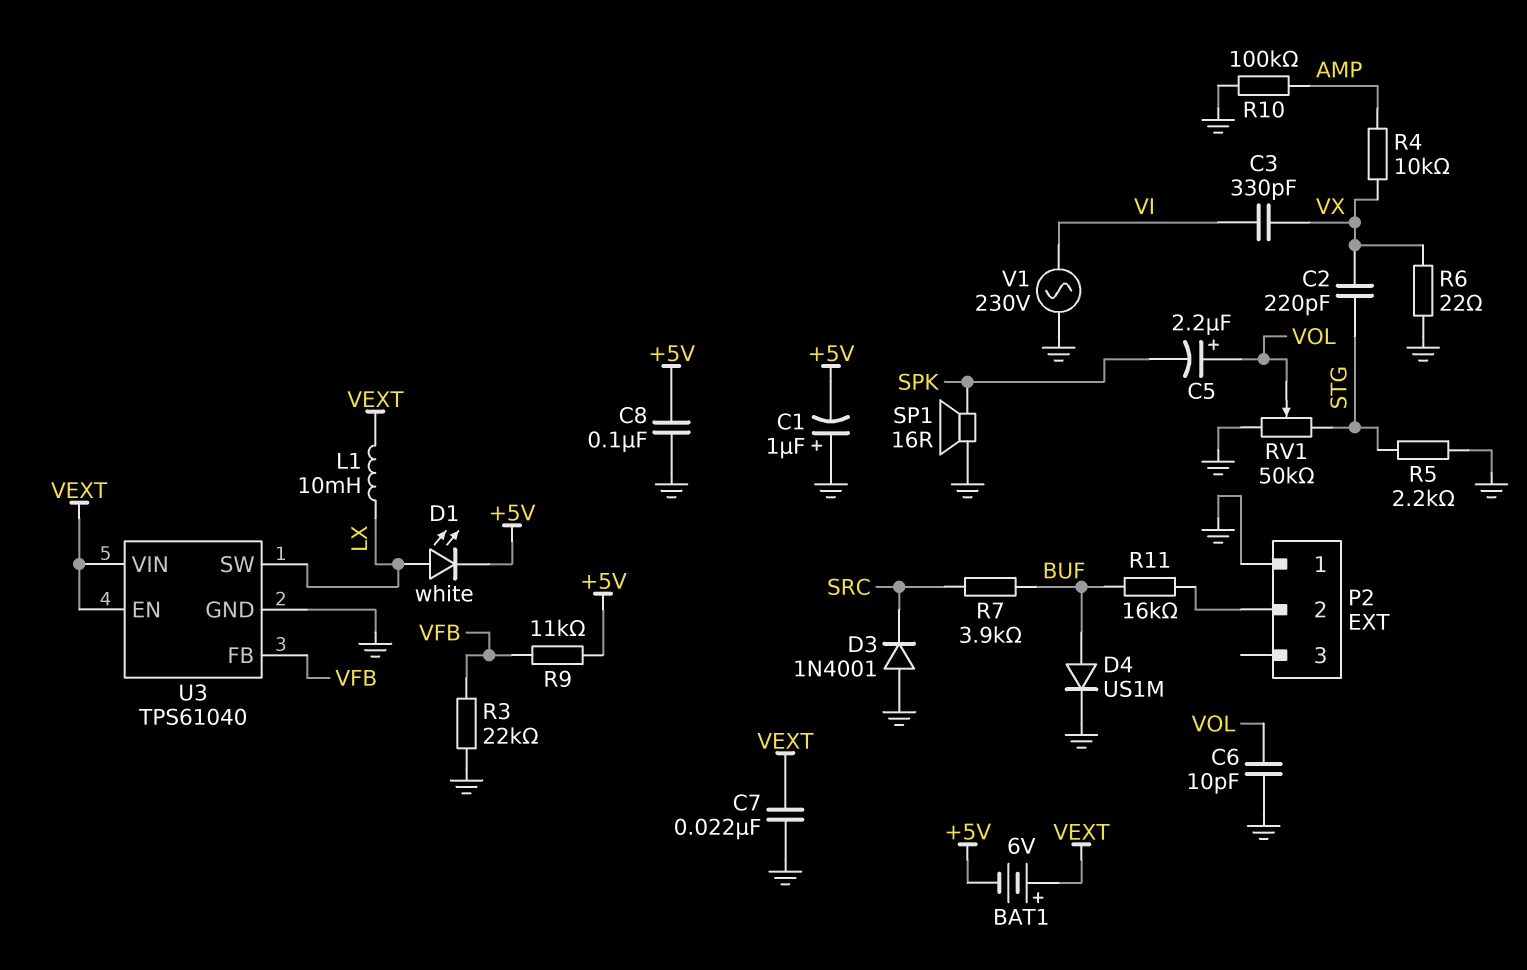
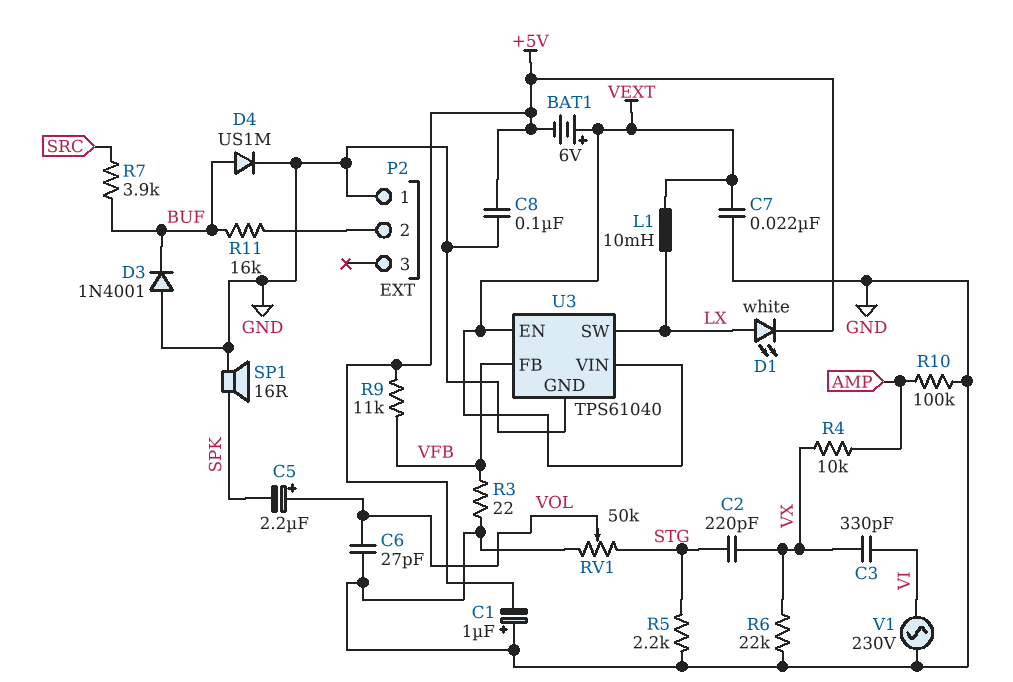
C6: 10pF (GND, VOL) -> 27pF (GND, VOL)
D3: diode 1N4001 (A GND, K SRC) -> diode 1N4001 (A GND, K BUF)
R3: 22k (GND, VFB) -> 22 (GND, VFB)
R6: 22 (GND, VX) -> 22k (GND, VX)

